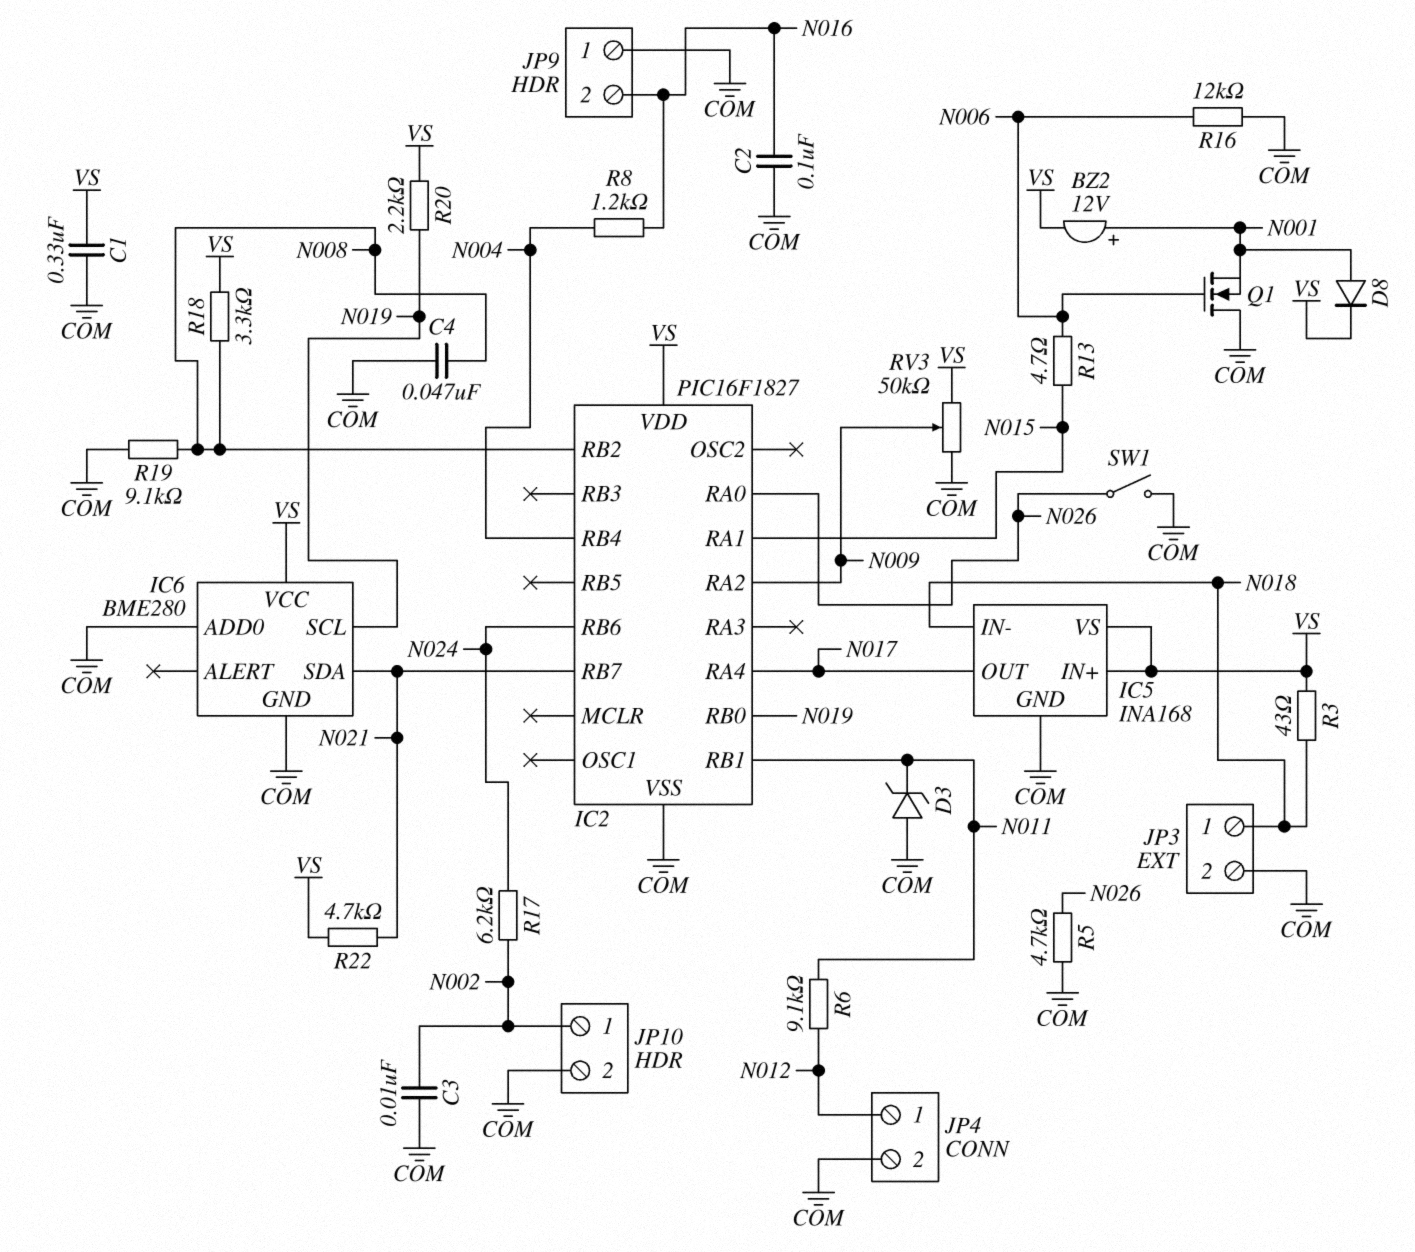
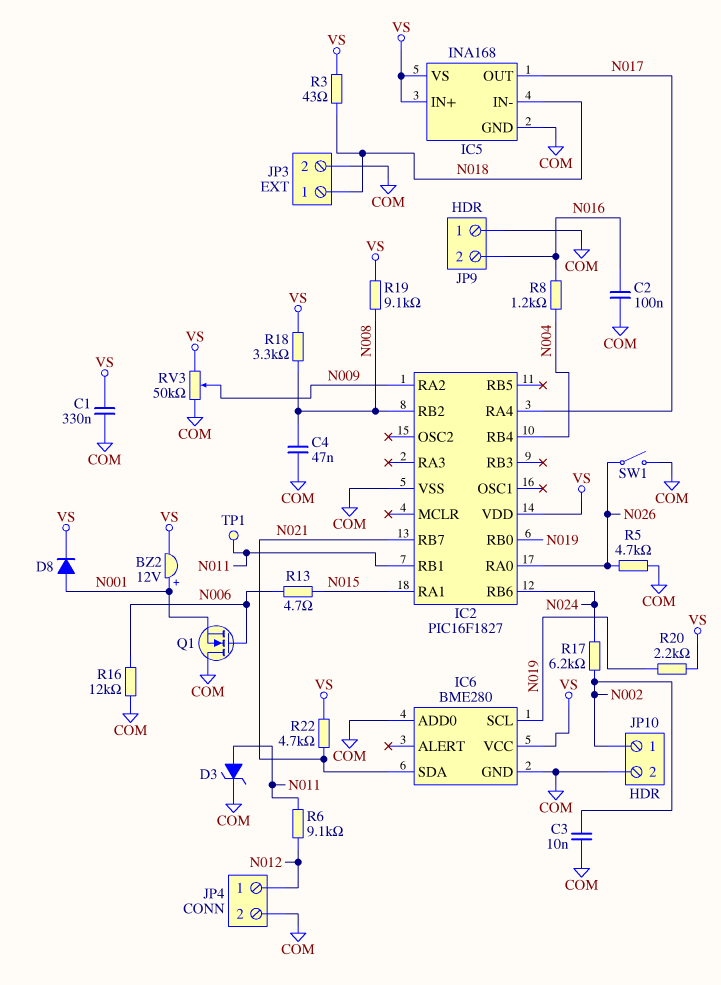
D3: zener (A COM, K N011) -> zener (A N011, K COM)
R19: 9.1k (COM, N008) -> 9.1k (N008, VS)
TP1: none -> test point (N011)

